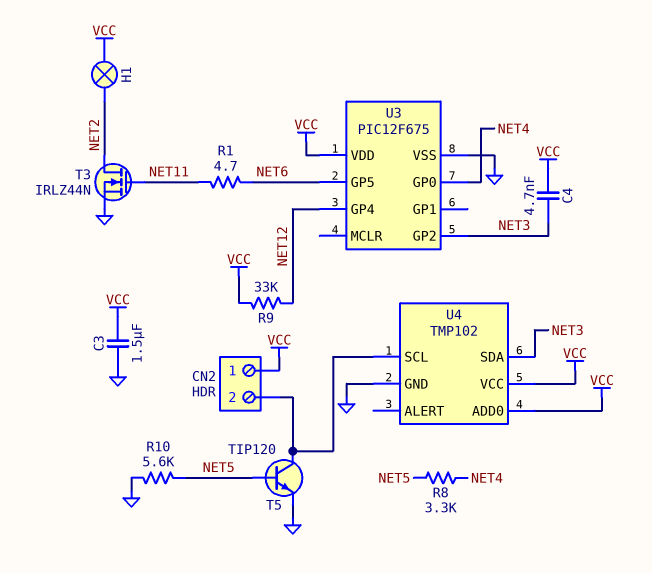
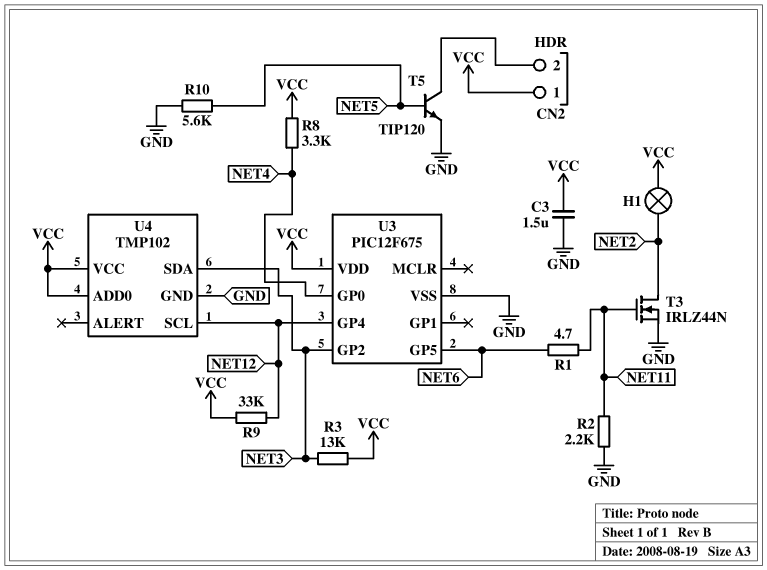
C4: 4.7nF (NET3, VCC) -> none
R2: none -> 2.2k (GND, NET11)
R3: none -> 13k (NET3, VCC)
R8: 3.3k (NET4, NET5) -> 3.3k (NET4, VCC)
U4 pin SCL: CN2/2 -> NET12

